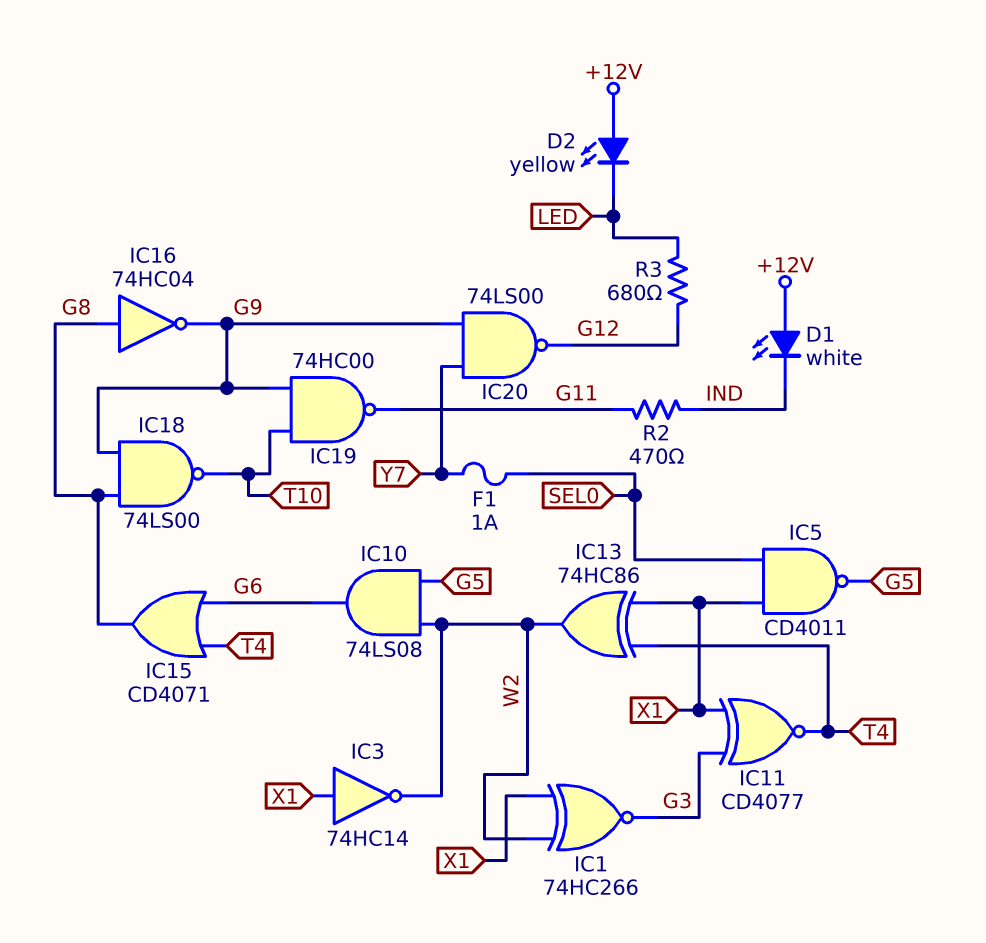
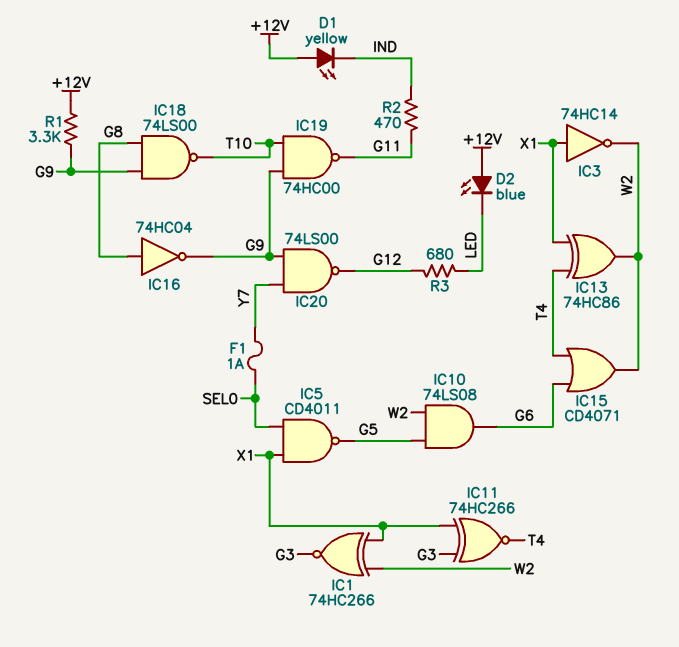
D1: LED white (A +12V, K IND) -> LED yellow (A +12V, K IND)
D2: LED yellow (A +12V, K LED) -> LED blue (A +12V, K LED)
IC11: XNOR CD4077 (in G3, in X1, out T4) -> XNOR 74HC266 (in G3, in X1, out T4)
IC15: OR CD4071 (in G6, in T4, out G8) -> OR CD4071 (in G6, in T4, out W2)
R1: none -> 3.3k (+12V, G9)

